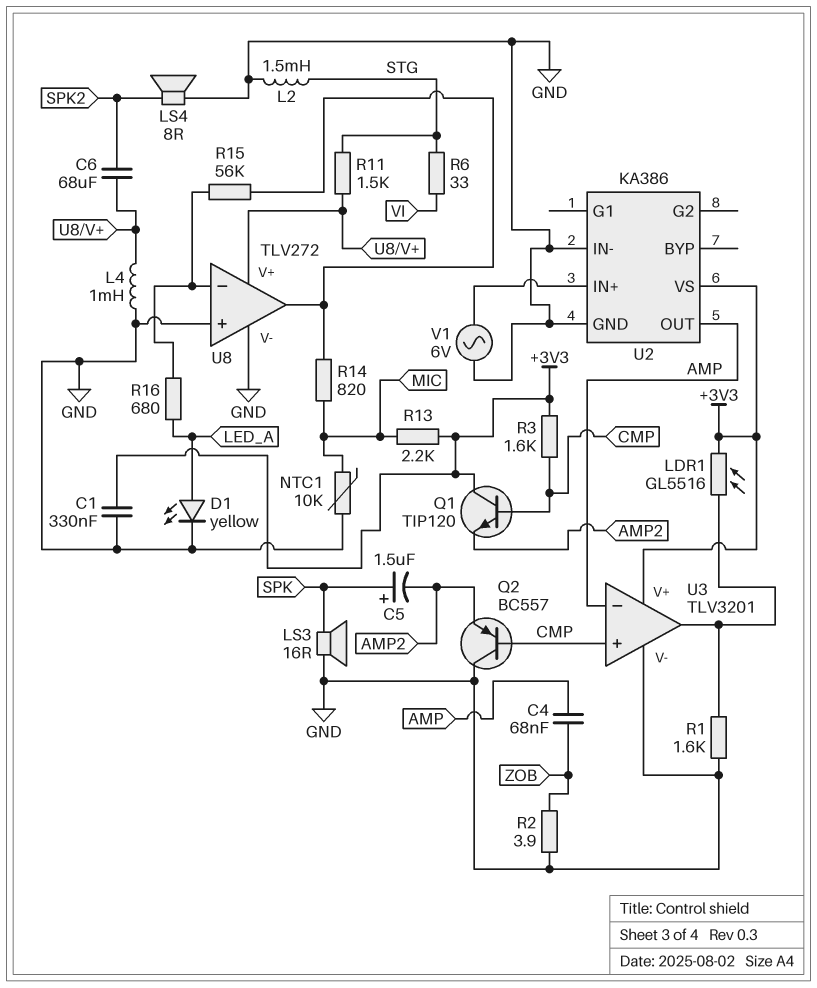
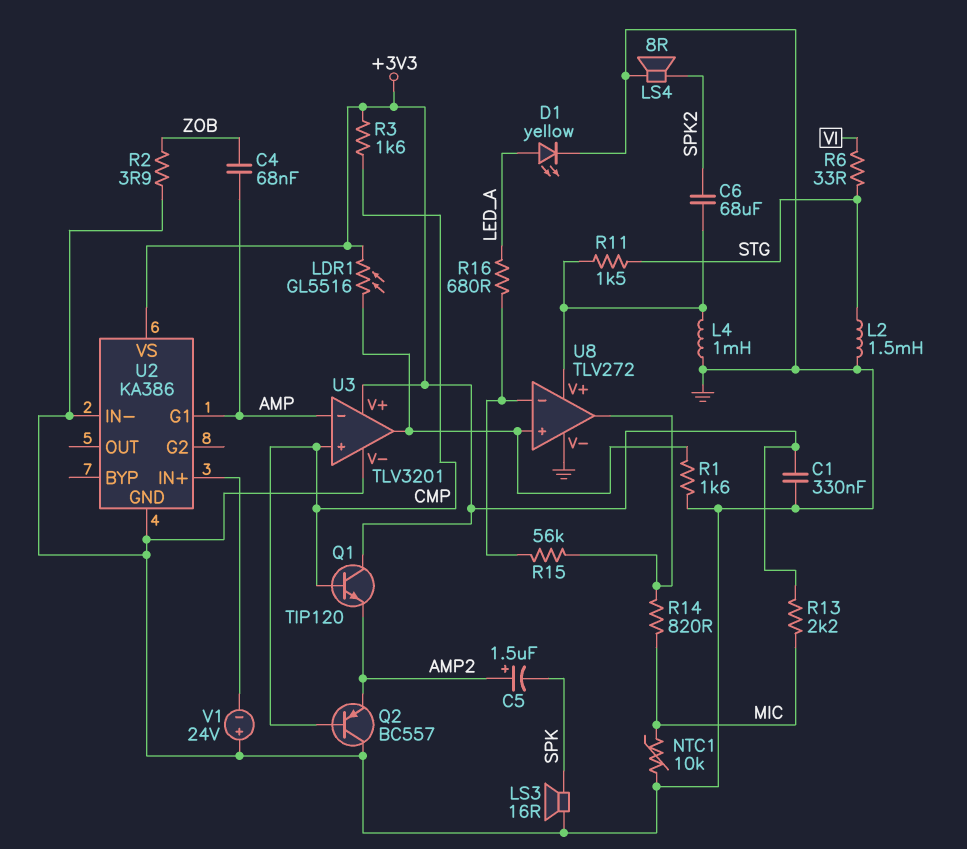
C5: 1.5uF (plus SPK, minus AMP2) -> 1.5uF (plus AMP2, minus SPK)
U2 pin G1: none -> AMP
U2 pin OUT: AMP -> none
U8 pin in+: GND -> U3/out
V1: AC 6V (GND, U2/IN+) -> 24V (plus GND, minus U2/IN+)

